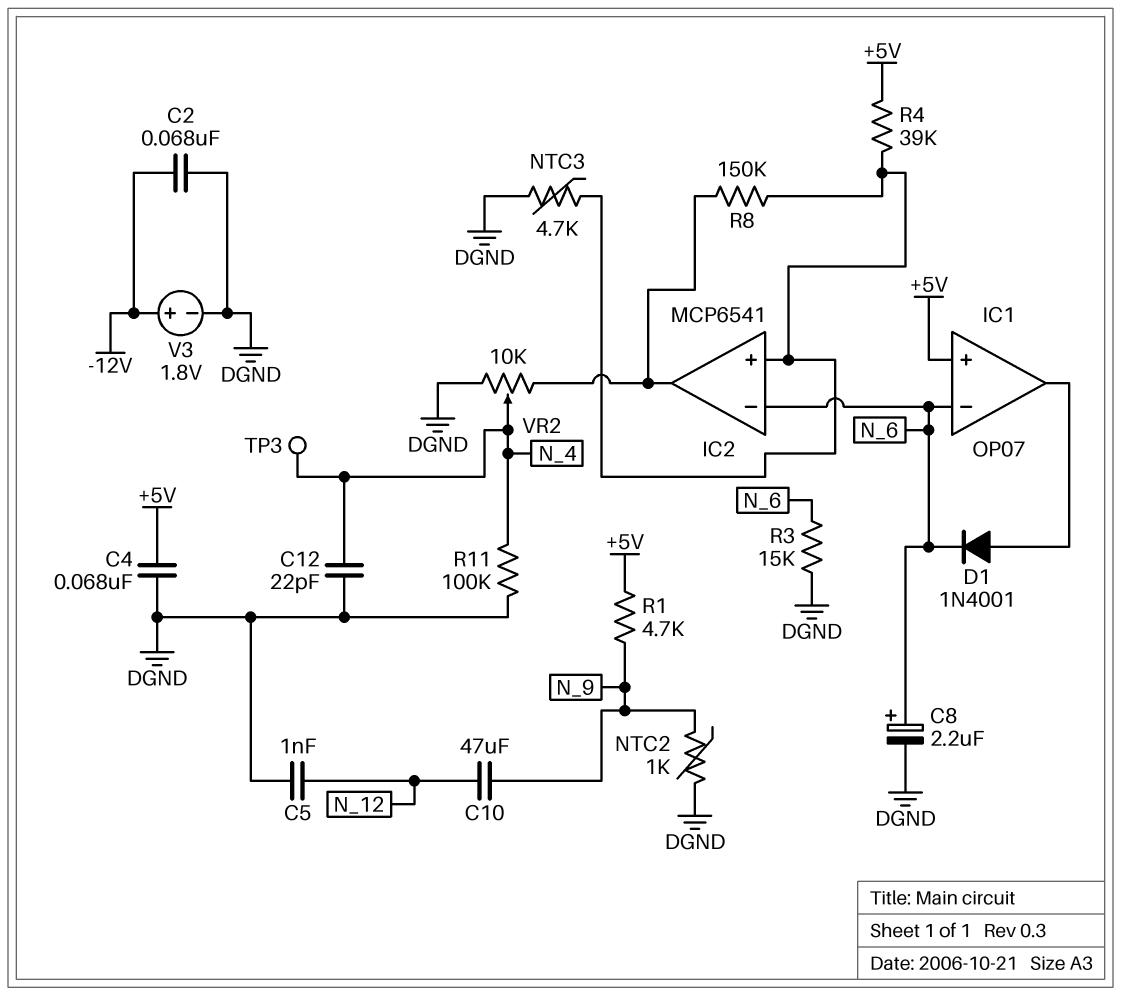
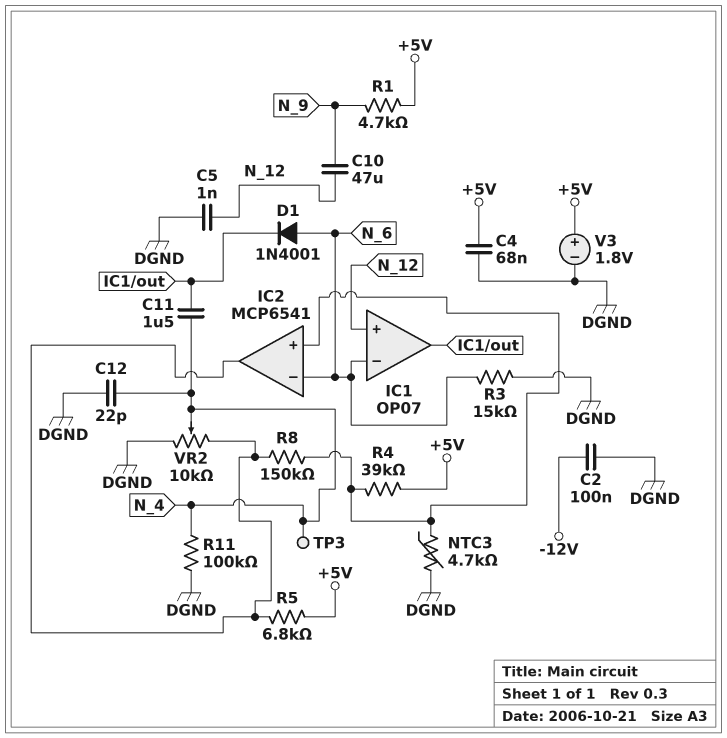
C2: 68nF (-12V, DGND) -> 100nF (-12V, DGND)
C8: 2.2uF (plus N_6, minus DGND) -> none
C11: none -> 1.5uF (IC1/out, N_4)
D1: diode 1N4001 (A IC1/out, K N_6) -> diode 1N4001 (A N_6, K IC1/out)
IC1 pin in+: +5V -> N_12
NTC2: 1k (DGND, N_9) -> none
R5: none -> 6.8k (+5V, IC2/out)
V3: 1.8V (plus -12V, minus DGND) -> 1.8V (plus +5V, minus DGND)

